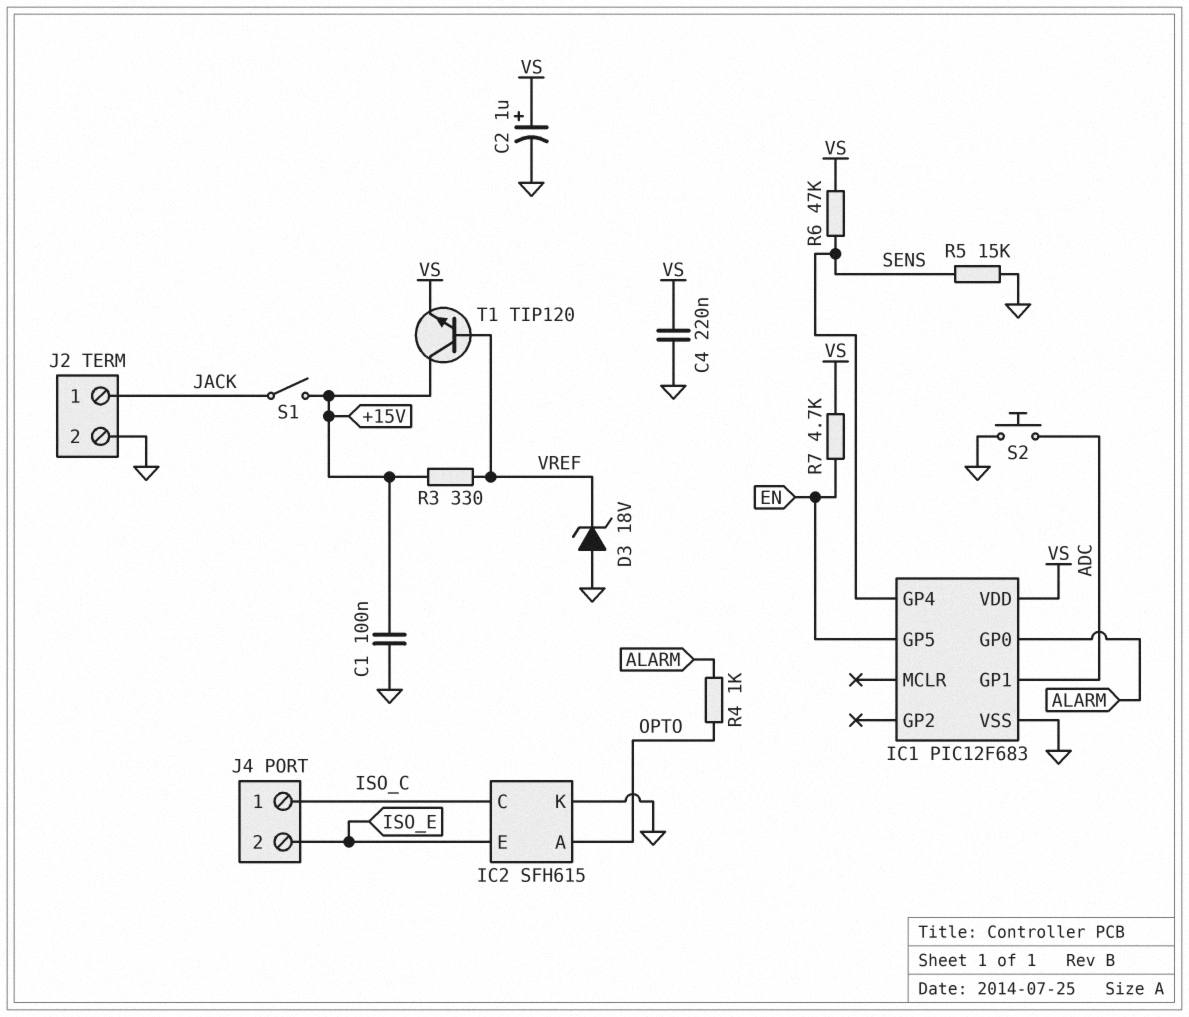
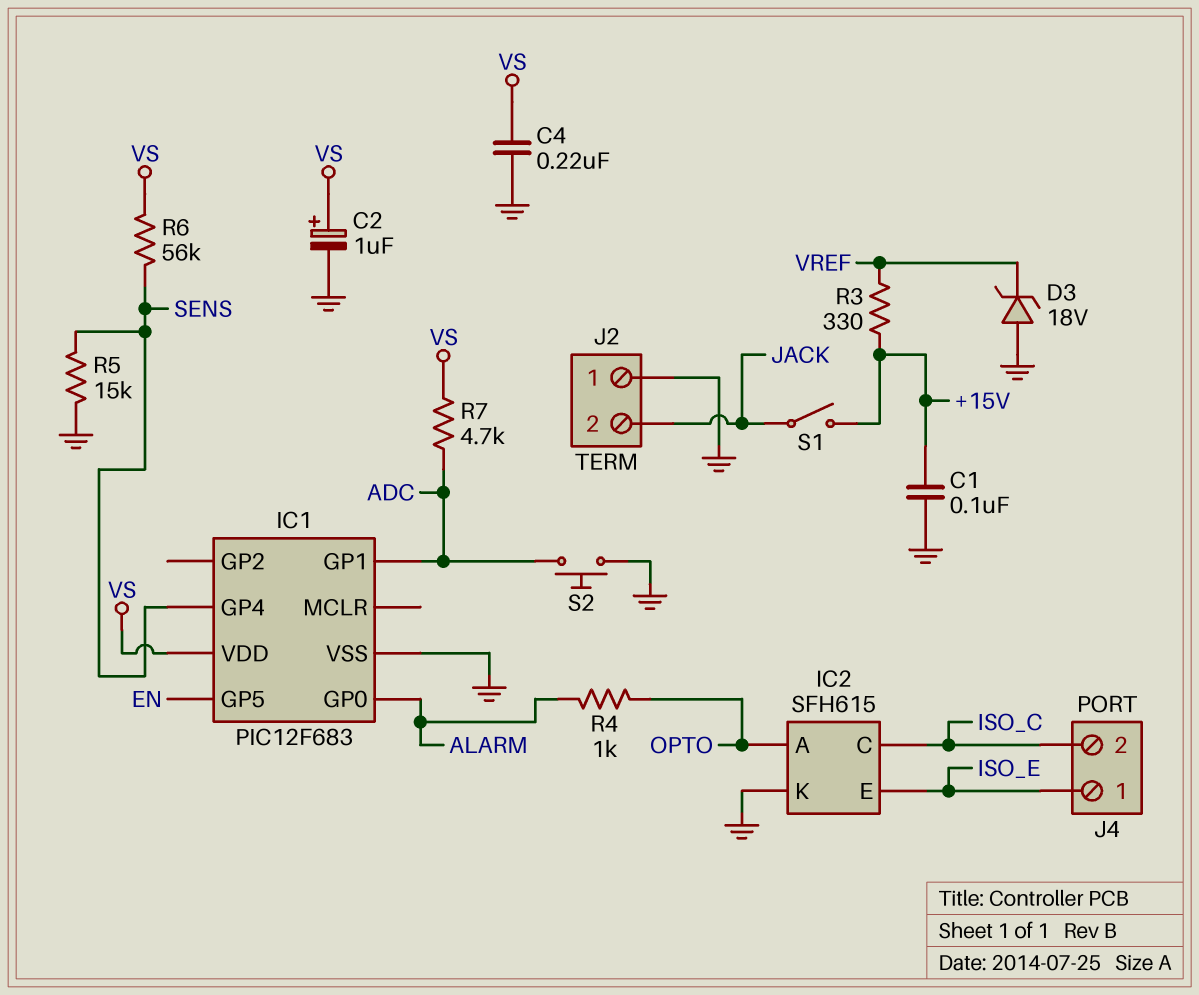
J2 pin 1: JACK -> GND
J2 pin 2: GND -> JACK
J4 pin 1: ISO_C -> ISO_E
J4 pin 2: ISO_E -> ISO_C
R6: 47k (SENS, VS) -> 56k (SENS, VS)
R7: 4.7k (EN, VS) -> 4.7k (ADC, VS)
T1: NPN TIP120 (B VREF, C +15V, E VS) -> none

